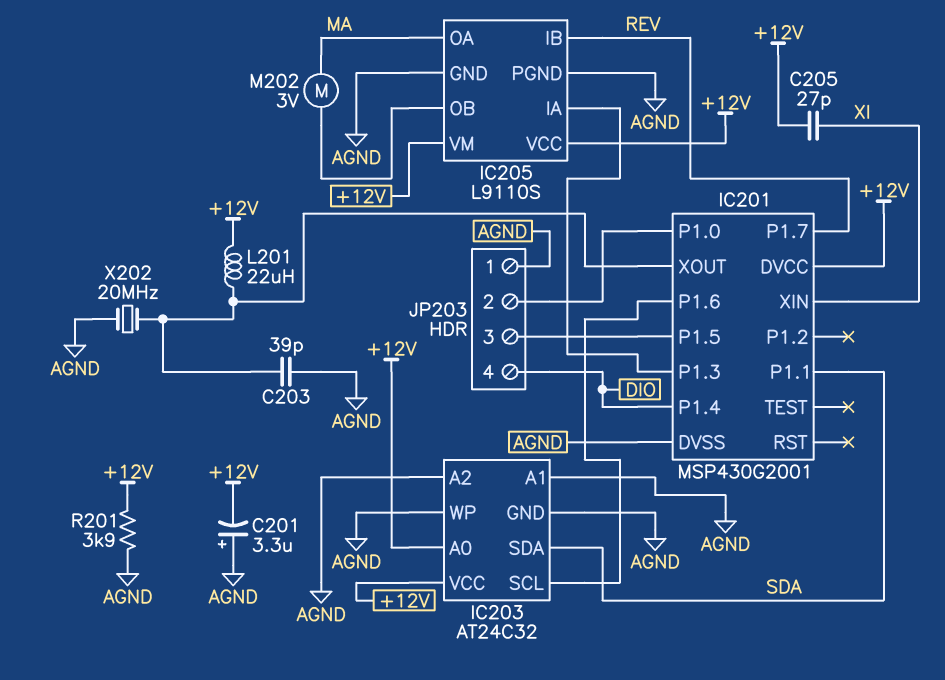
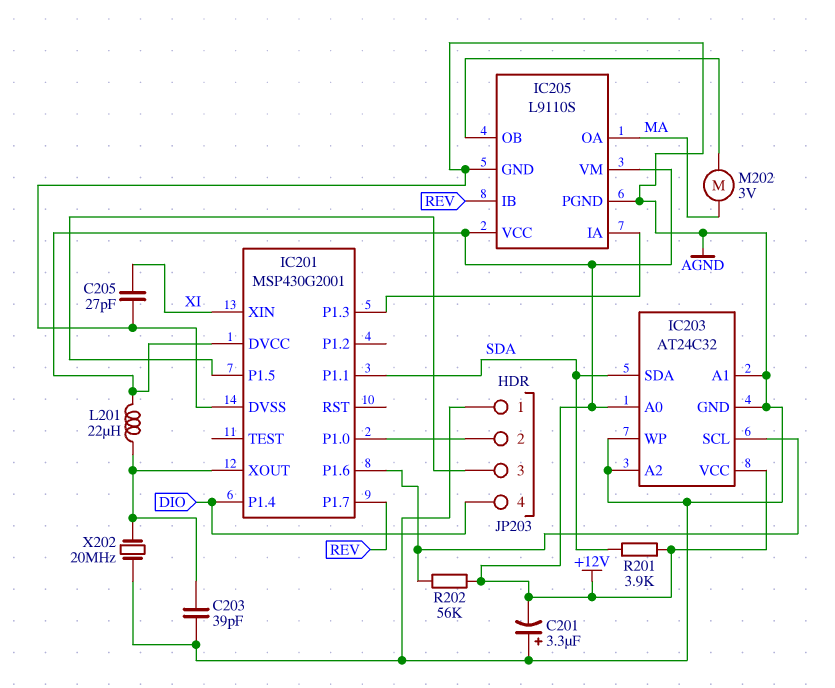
C205: 27pF (+12V, XI) -> 27pF (AGND, XI)
R201: 3.9k (+12V, AGND) -> 3.9k (+12V, SDA)
R202: none -> 56k (+12V, IC201/P1.6)

